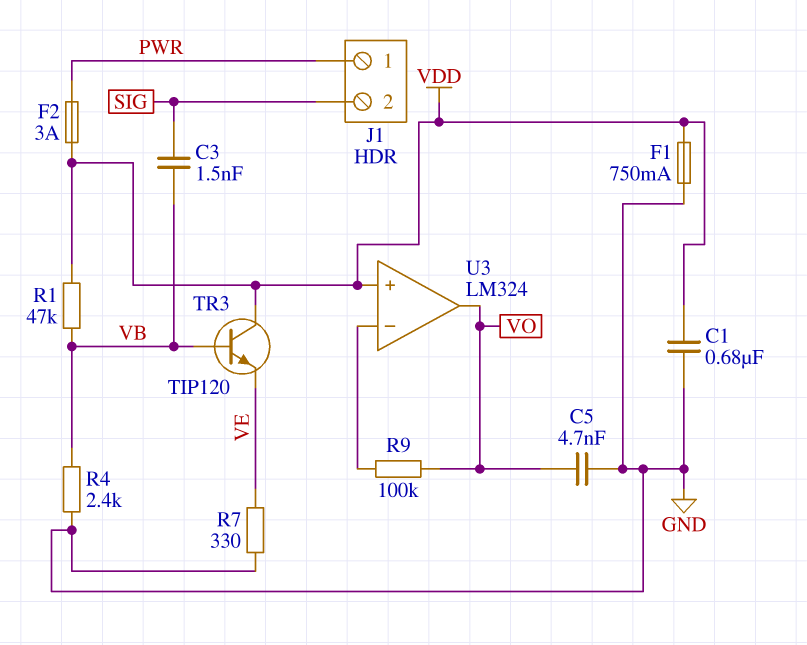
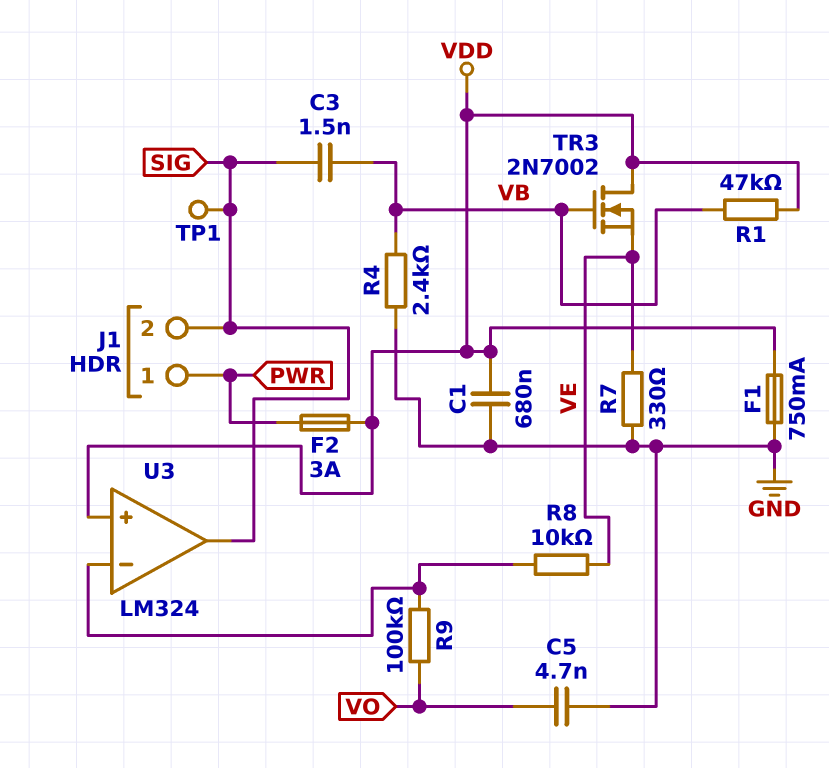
R8: none -> 10k (U3/in-, VE)
TP1: none -> test point (SIG)
TR3: NPN TIP120 (B VB, C VDD, E VE) -> NMOS 2N7002 (G VB, D VDD, S VE)
U3 pin out: VO -> SIG

